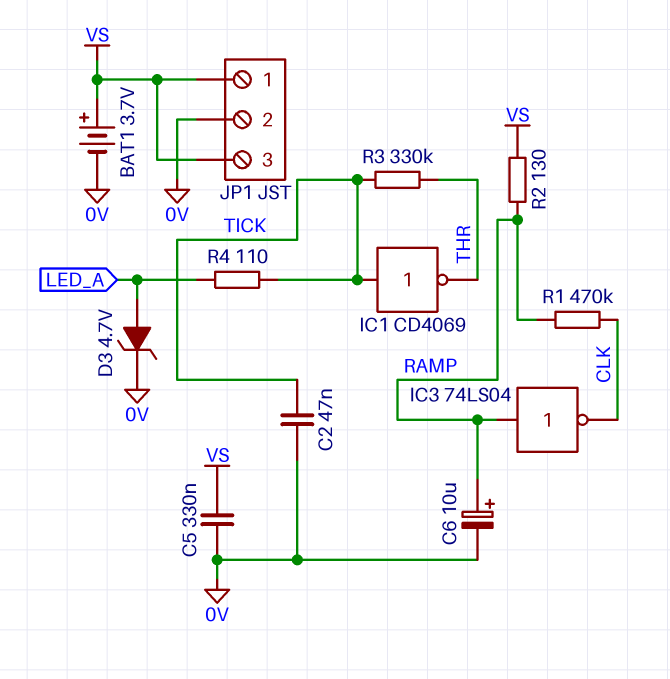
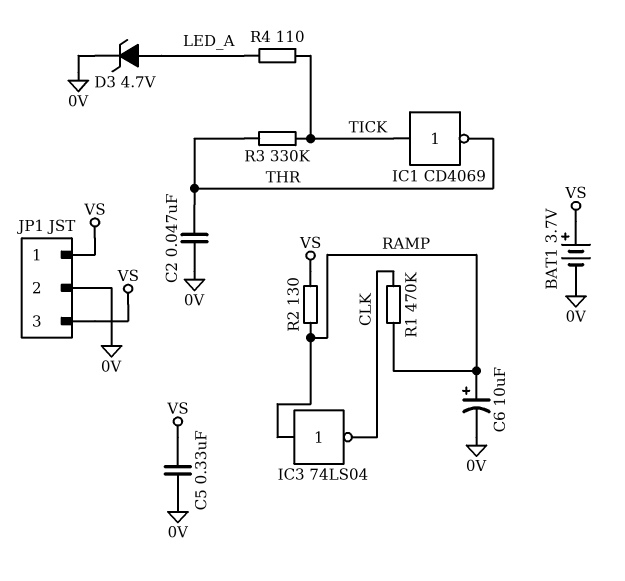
C2: 47nF (0V, TICK) -> 47nF (0V, THR)

